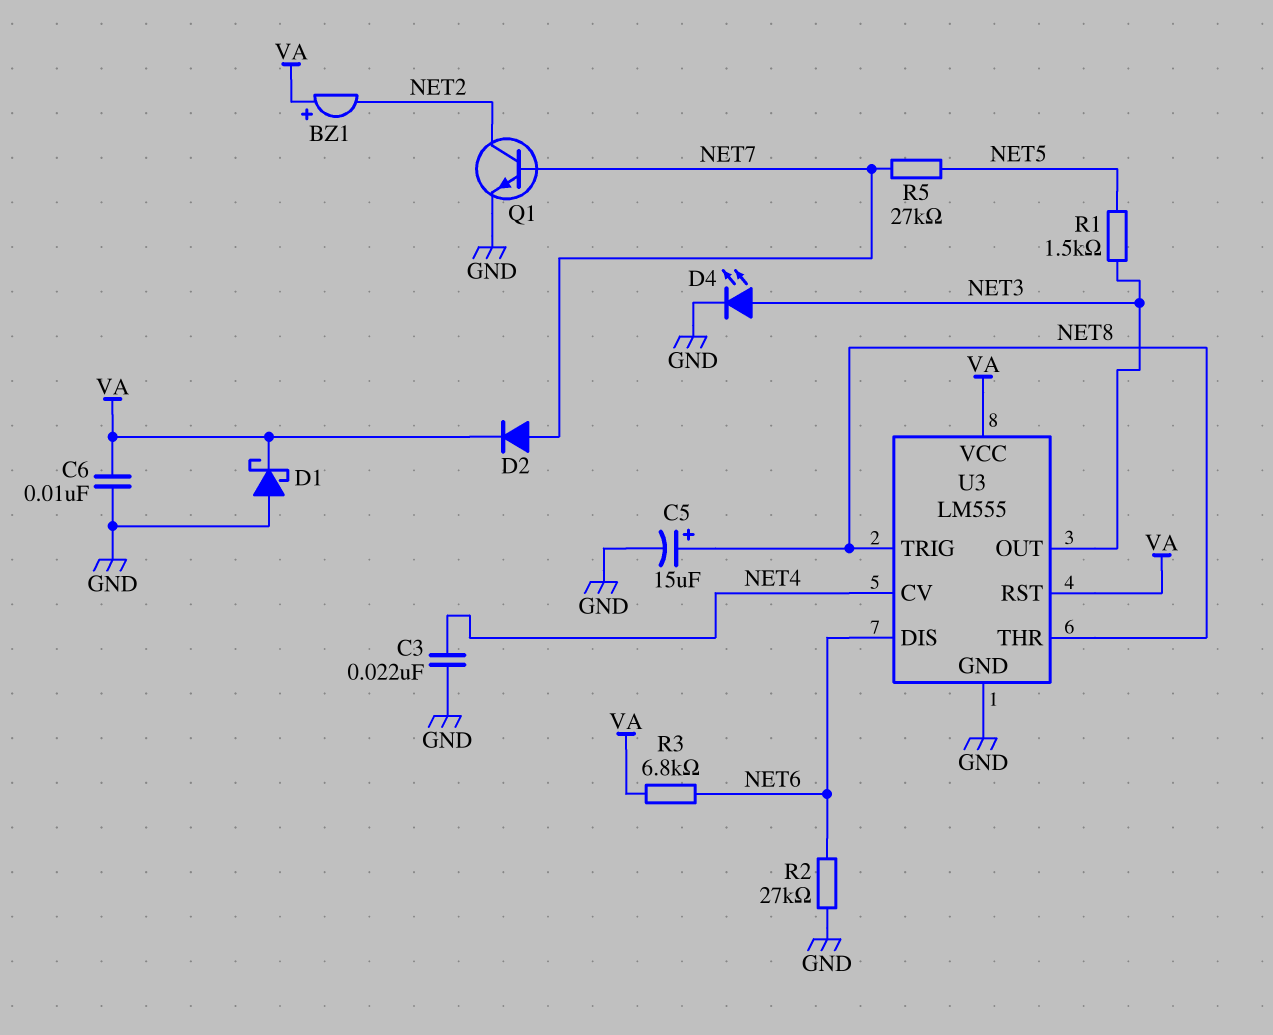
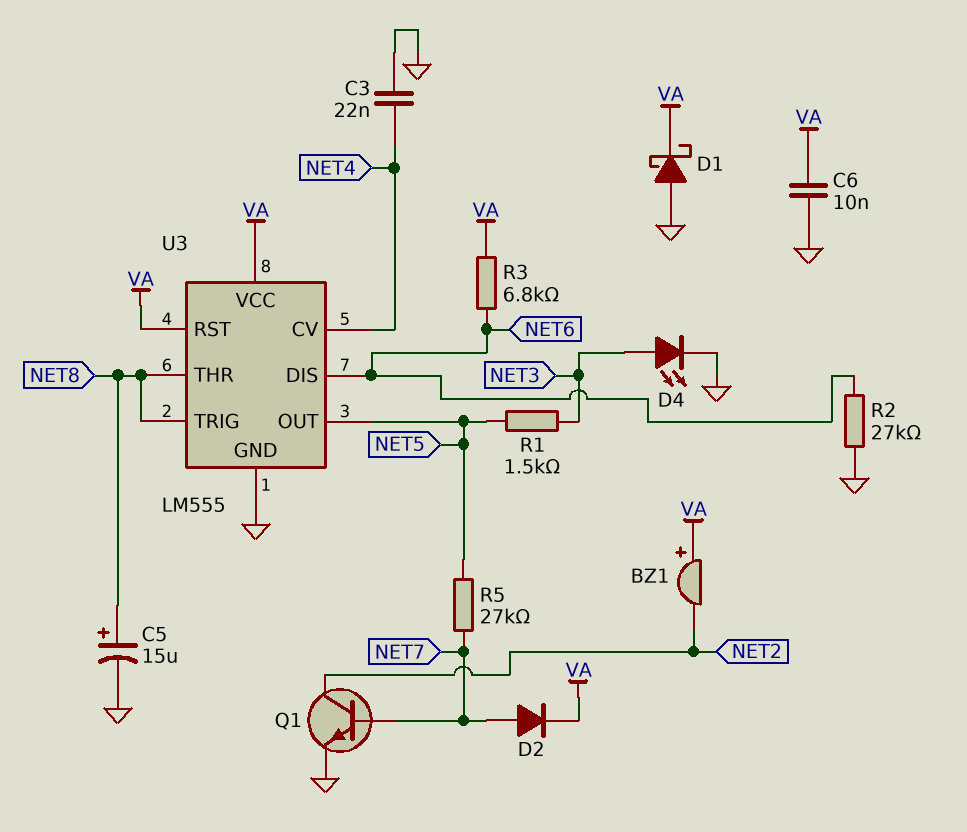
U3 pin OUT: NET3 -> NET5

